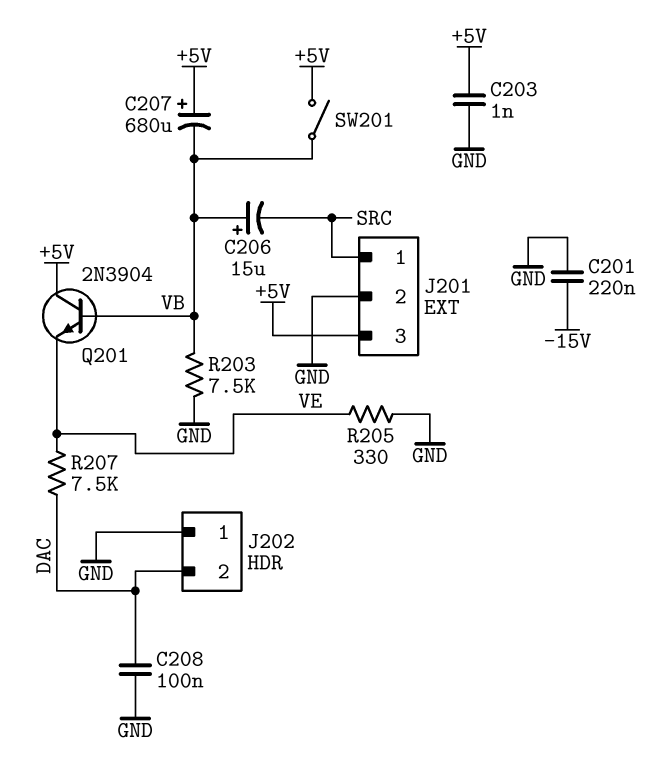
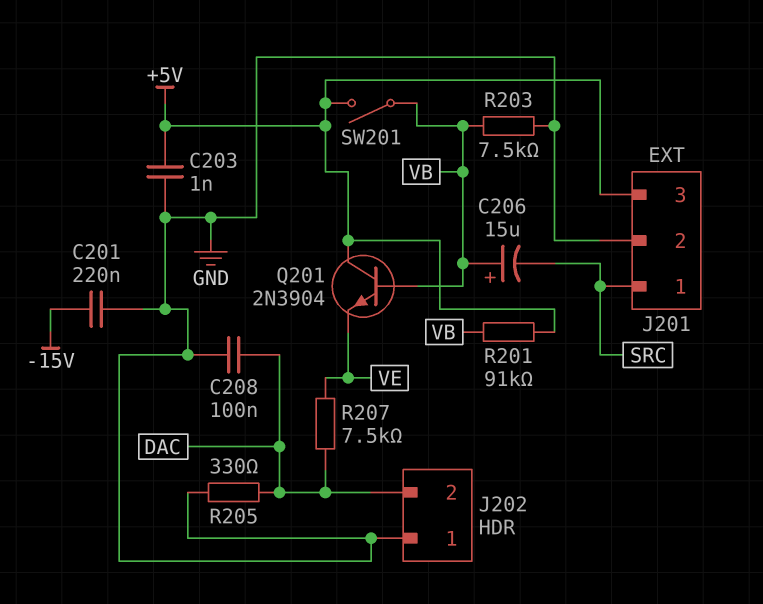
C207: 680uF (plus +5V, minus VB) -> none
R201: none -> 91k (+5V, VB)
R205: 330 (GND, VE) -> 330 (DAC, GND)

